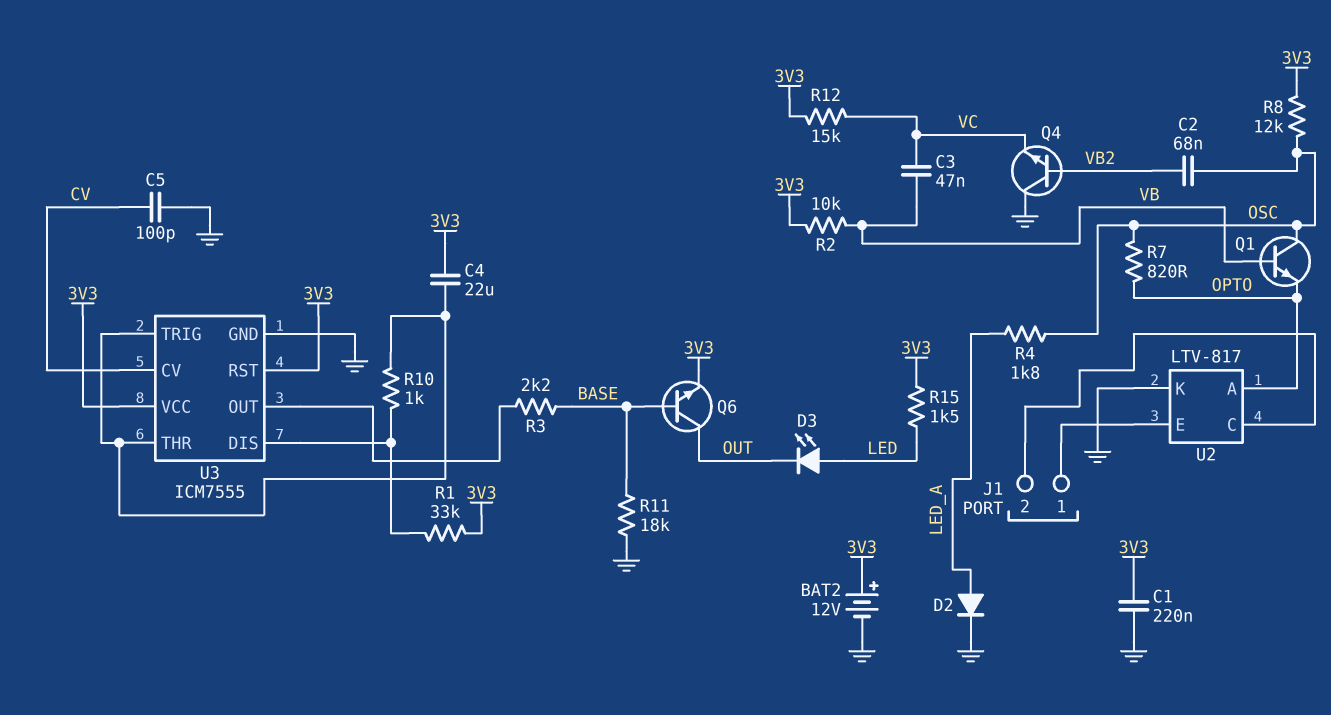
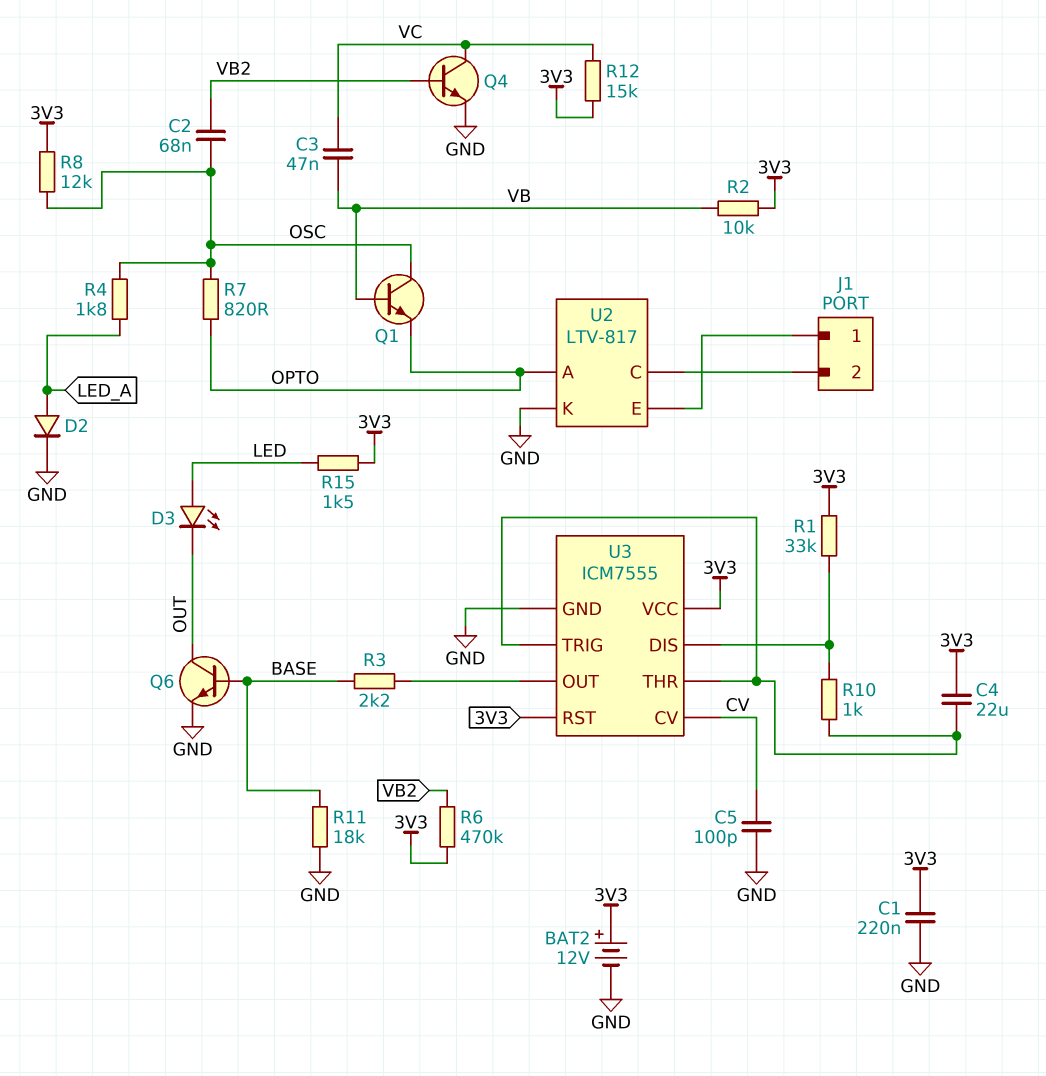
Q4: NPN (B VB2, C GND, E VC) -> NPN (B VB2, C VC, E GND)
Q6: NPN (B BASE, C OUT, E 3V3) -> NPN (B BASE, C OUT, E GND)
R6: none -> 470k (3V3, VB2)

